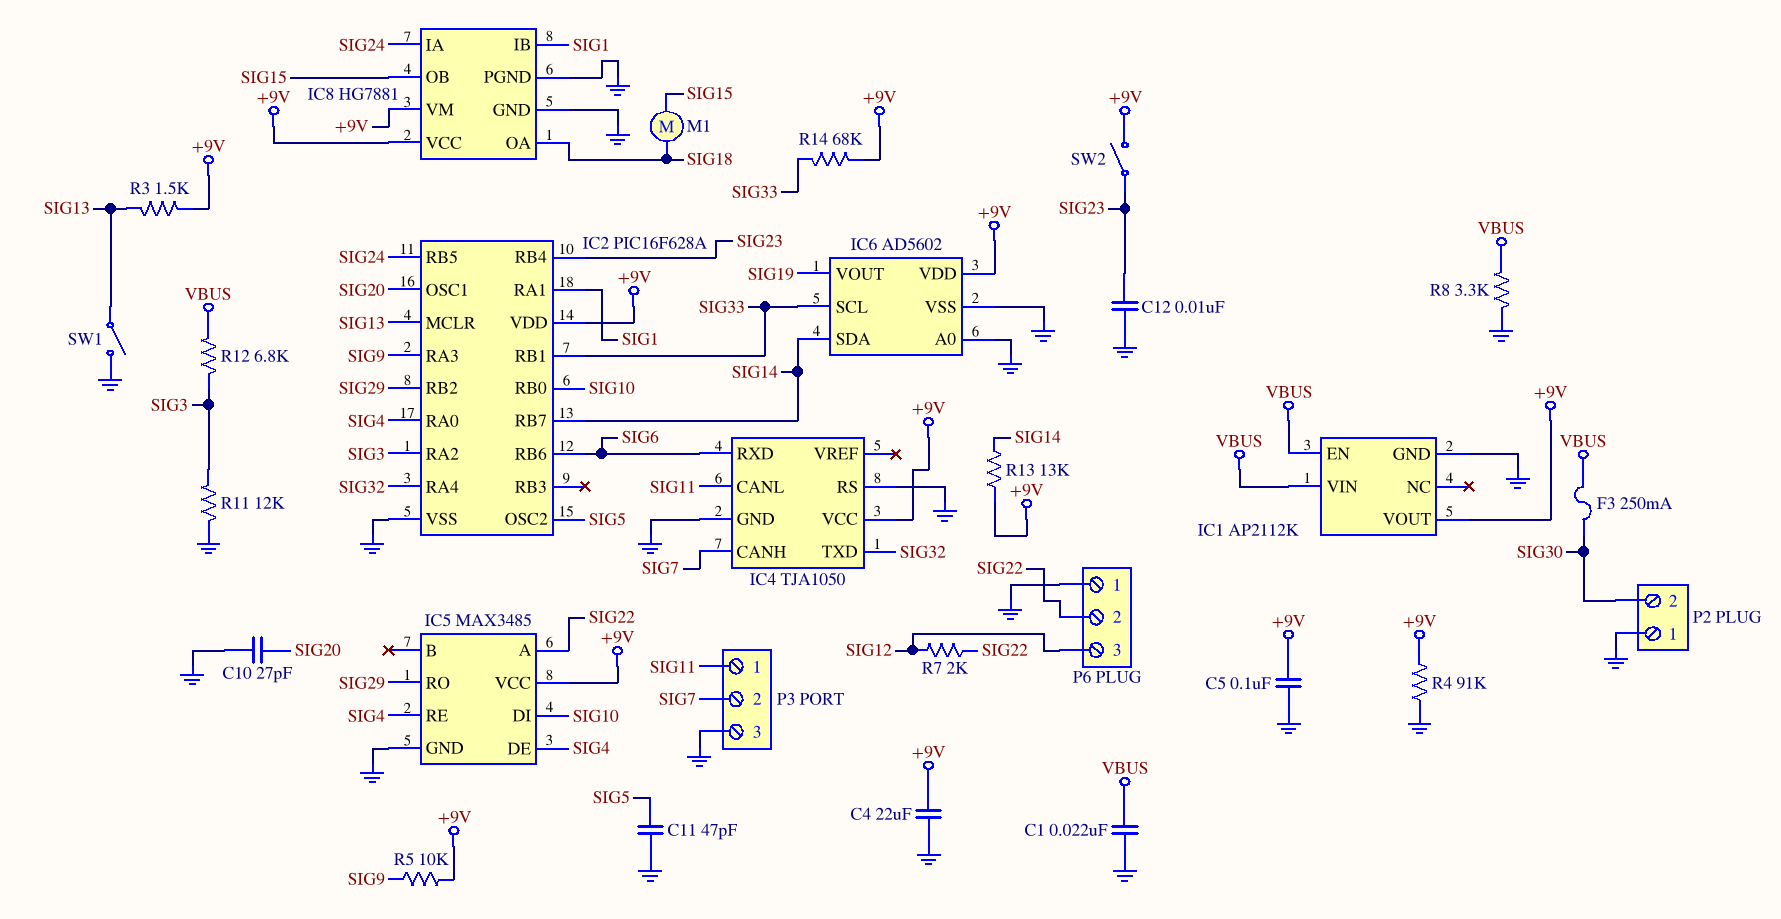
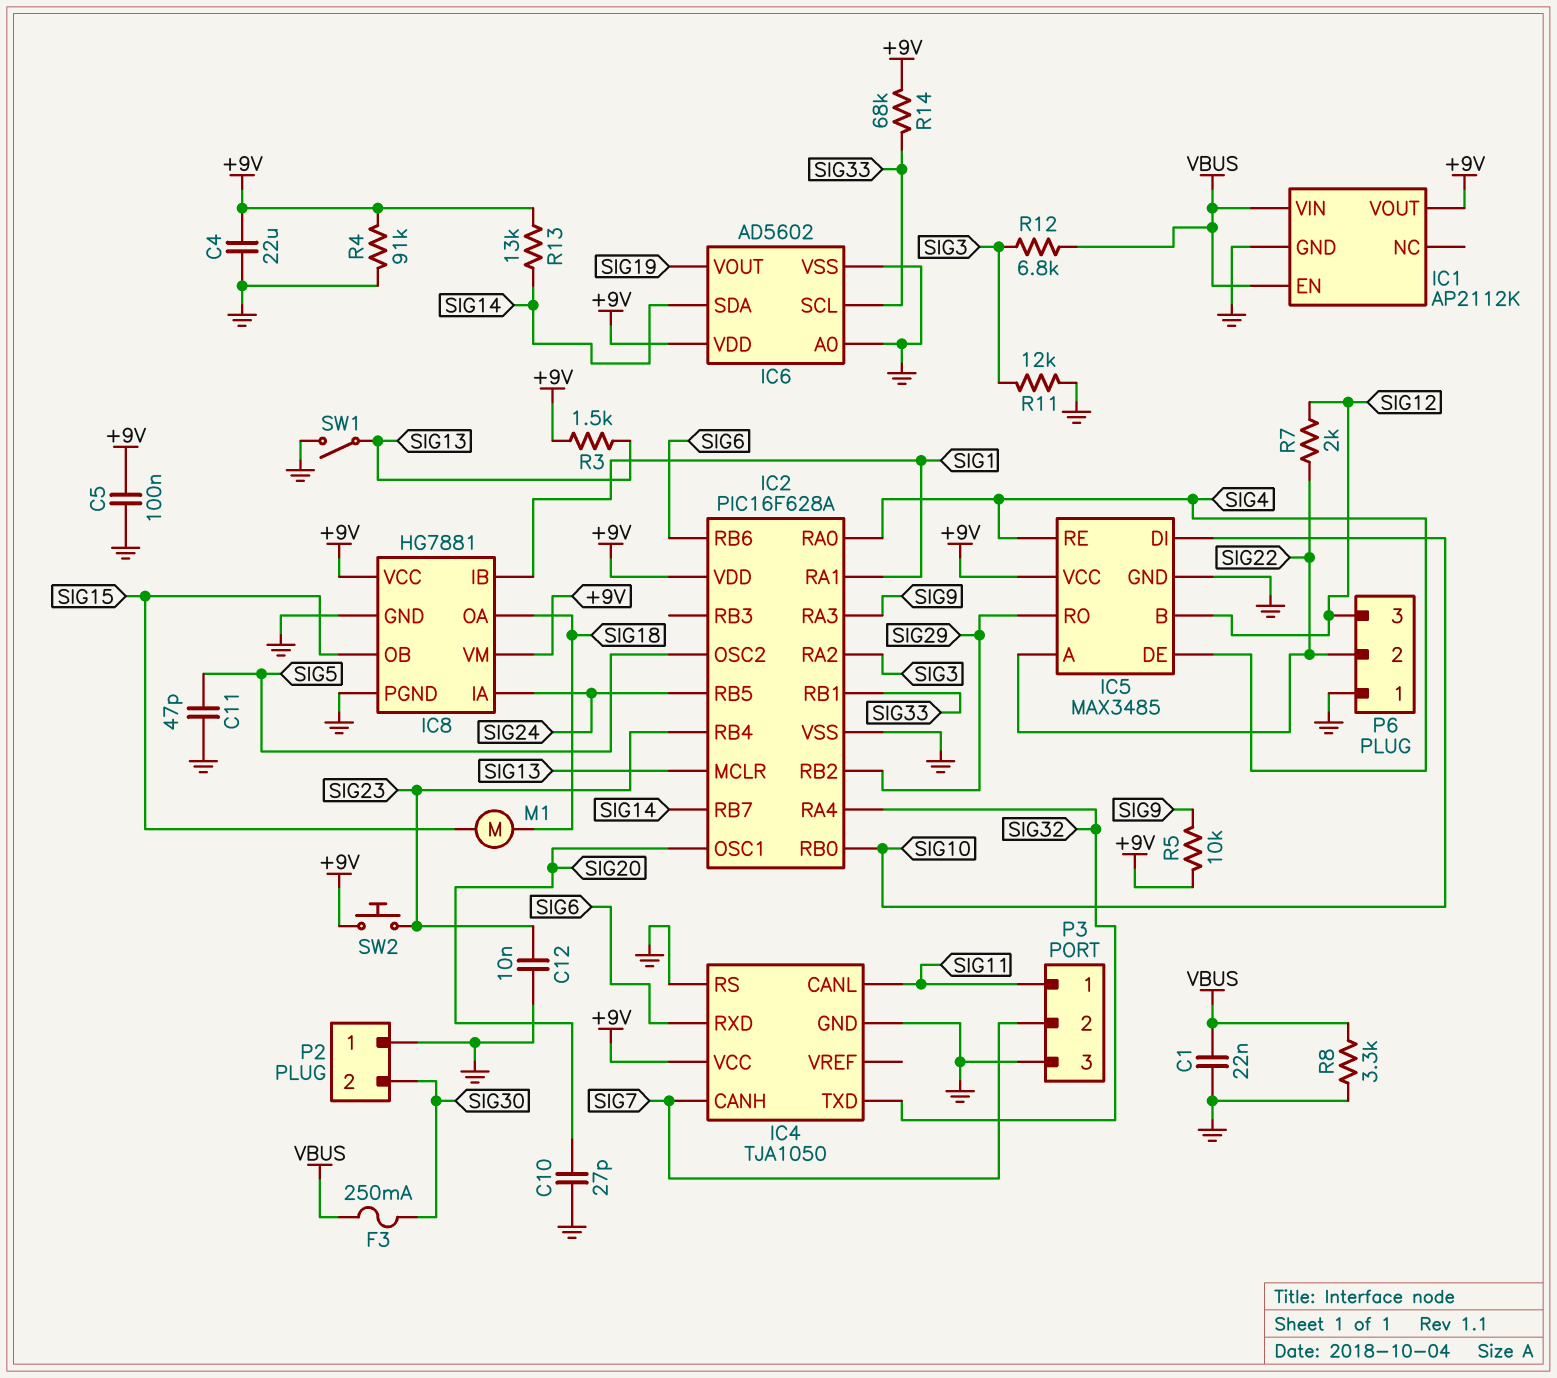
IC5 pin B: none -> SIG12
SW2: switch (+9V, SIG23) -> button (+9V, SIG23)

